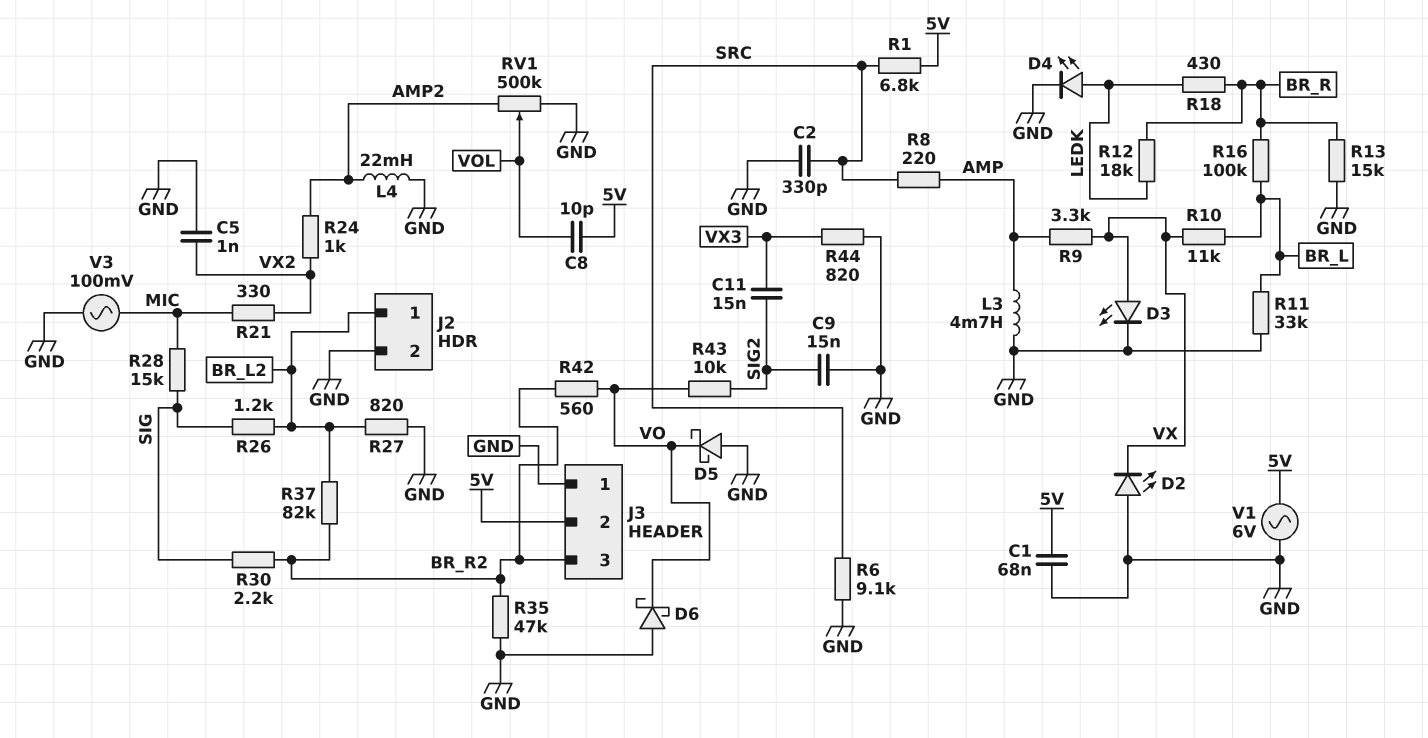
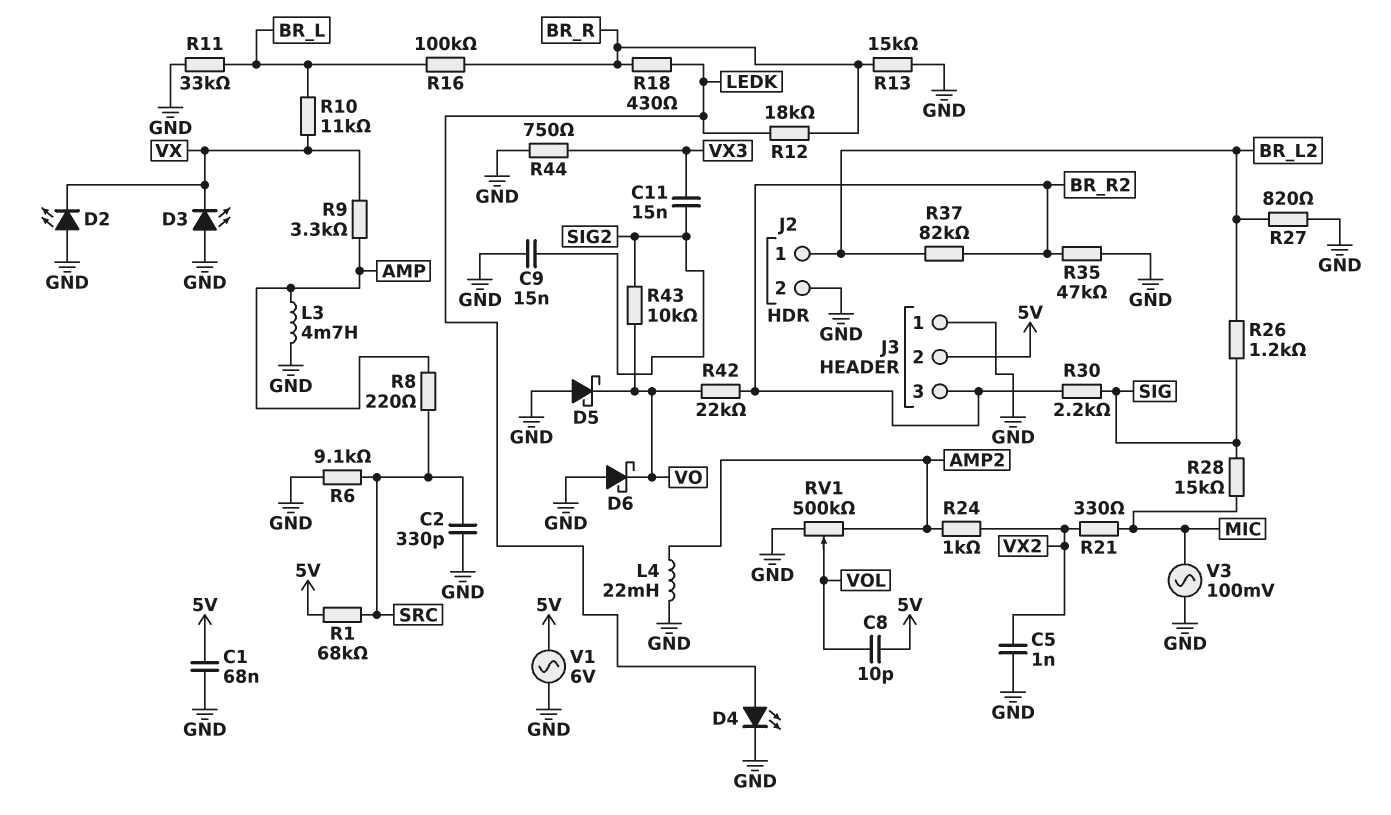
D3: LED (A VX, K GND) -> LED (A GND, K VX)
R1: 6.8k (5V, SRC) -> 68k (5V, SRC)
R42: 560 (BR_R2, VO) -> 22k (BR_R2, VO)
R44: 820 (GND, VX3) -> 750 (GND, VX3)

